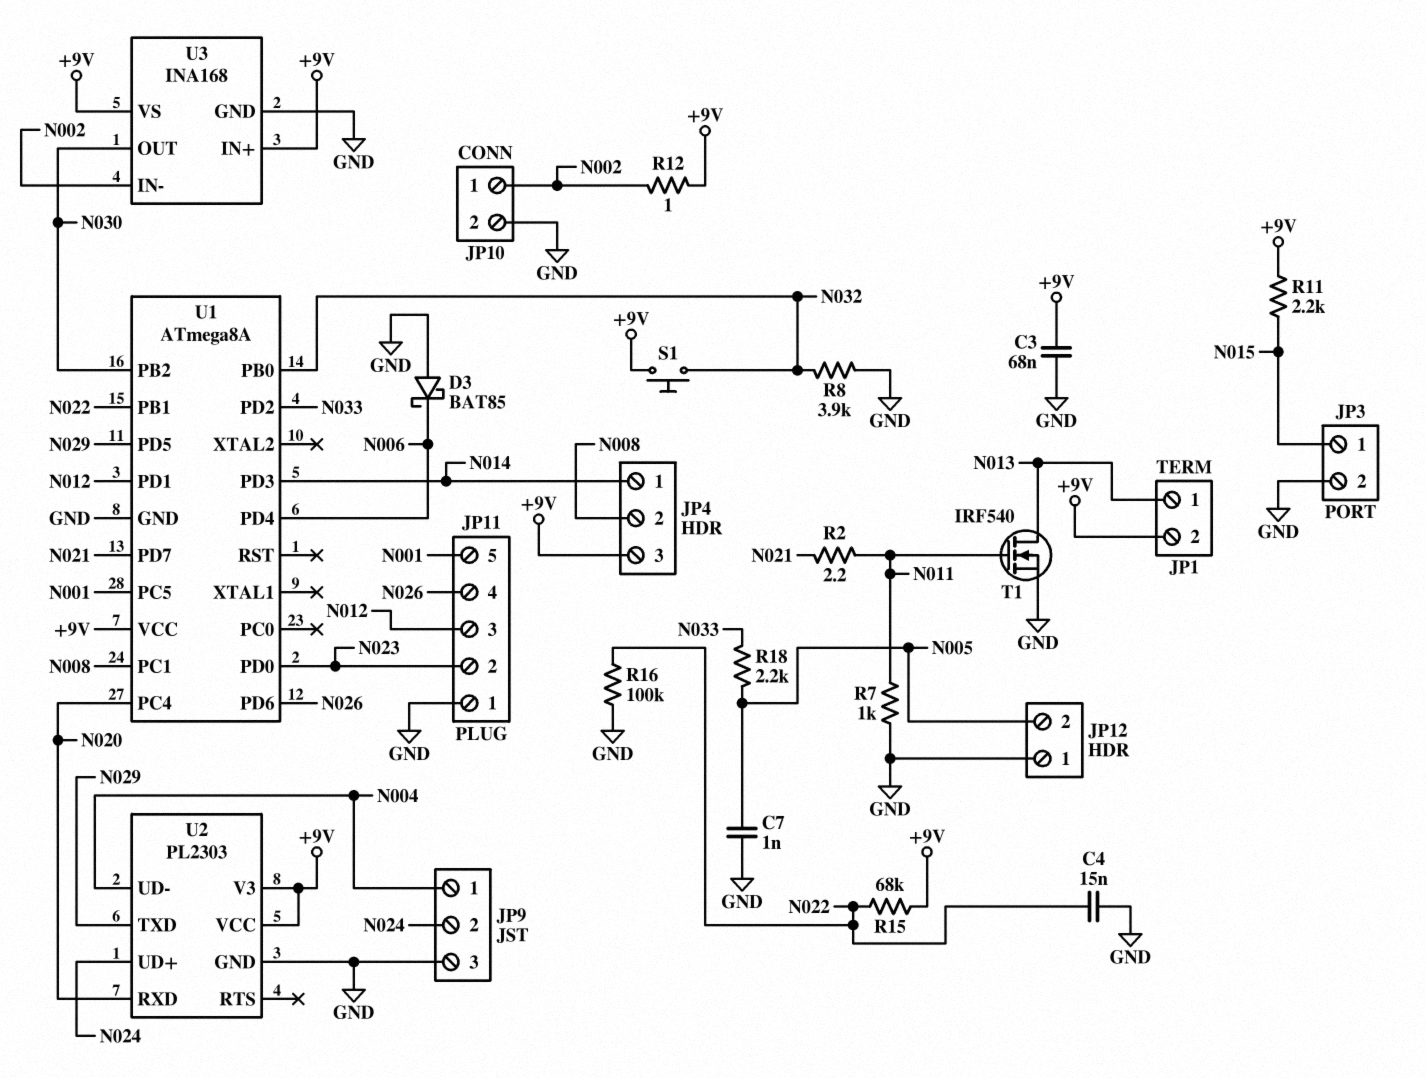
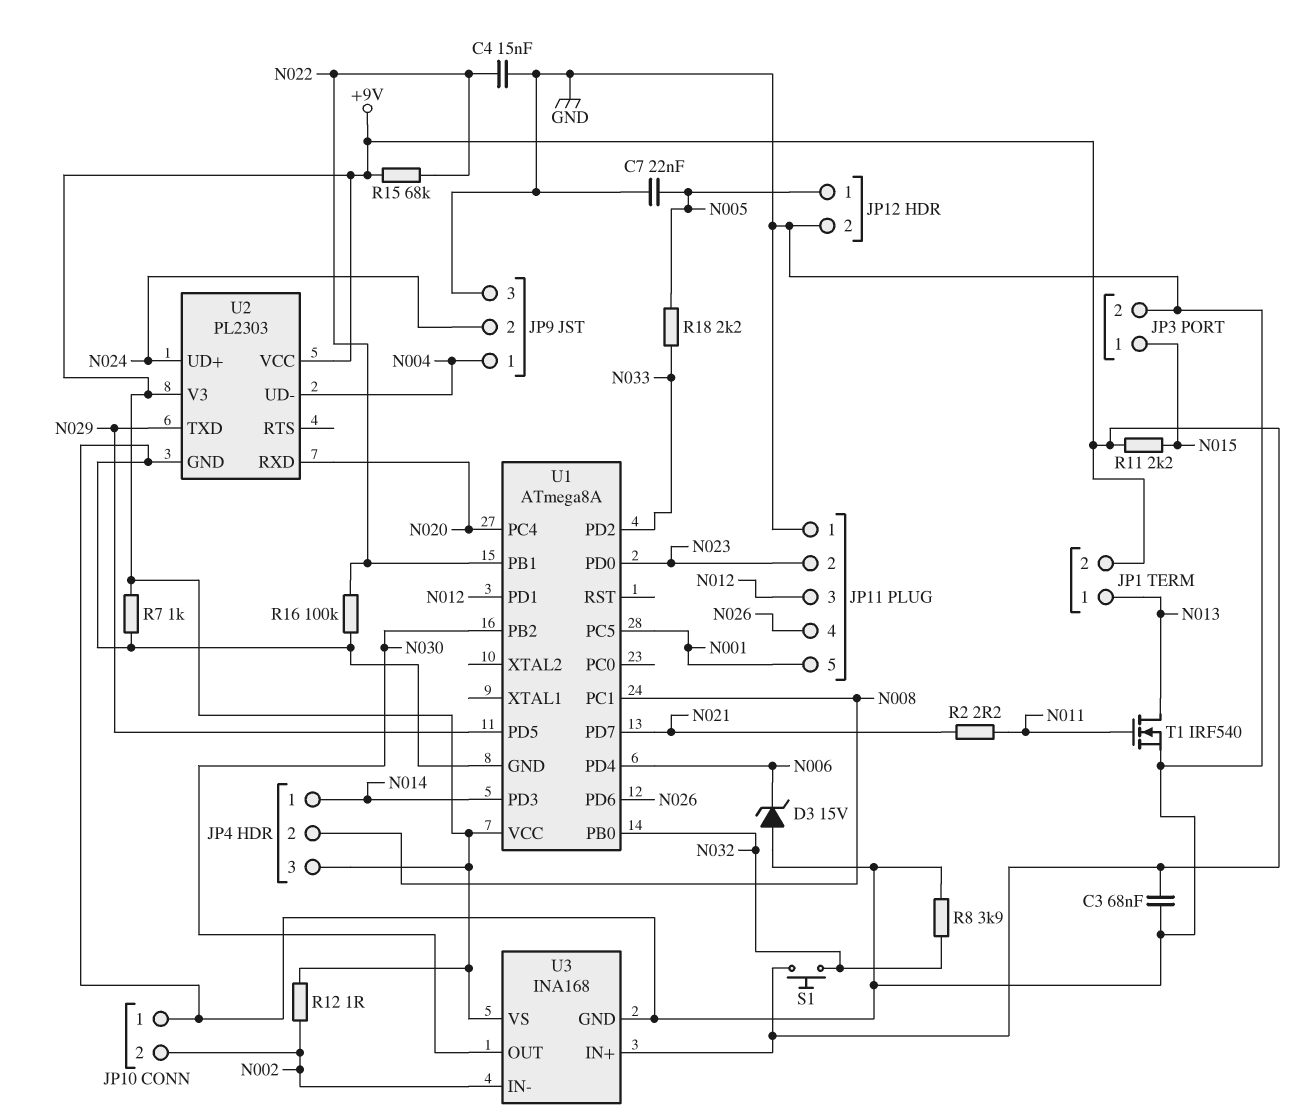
C7: 1nF (GND, N005) -> 22nF (GND, N005)
D3: schottky BAT85 (A GND, K N006) -> zener 15V (A GND, K N006)
JP10 pin 1: N002 -> GND
JP10 pin 2: GND -> N002
JP12 pin 1: GND -> N005
JP12 pin 2: N005 -> GND
R7: 1k (GND, N011) -> 1k (+9V, GND)

